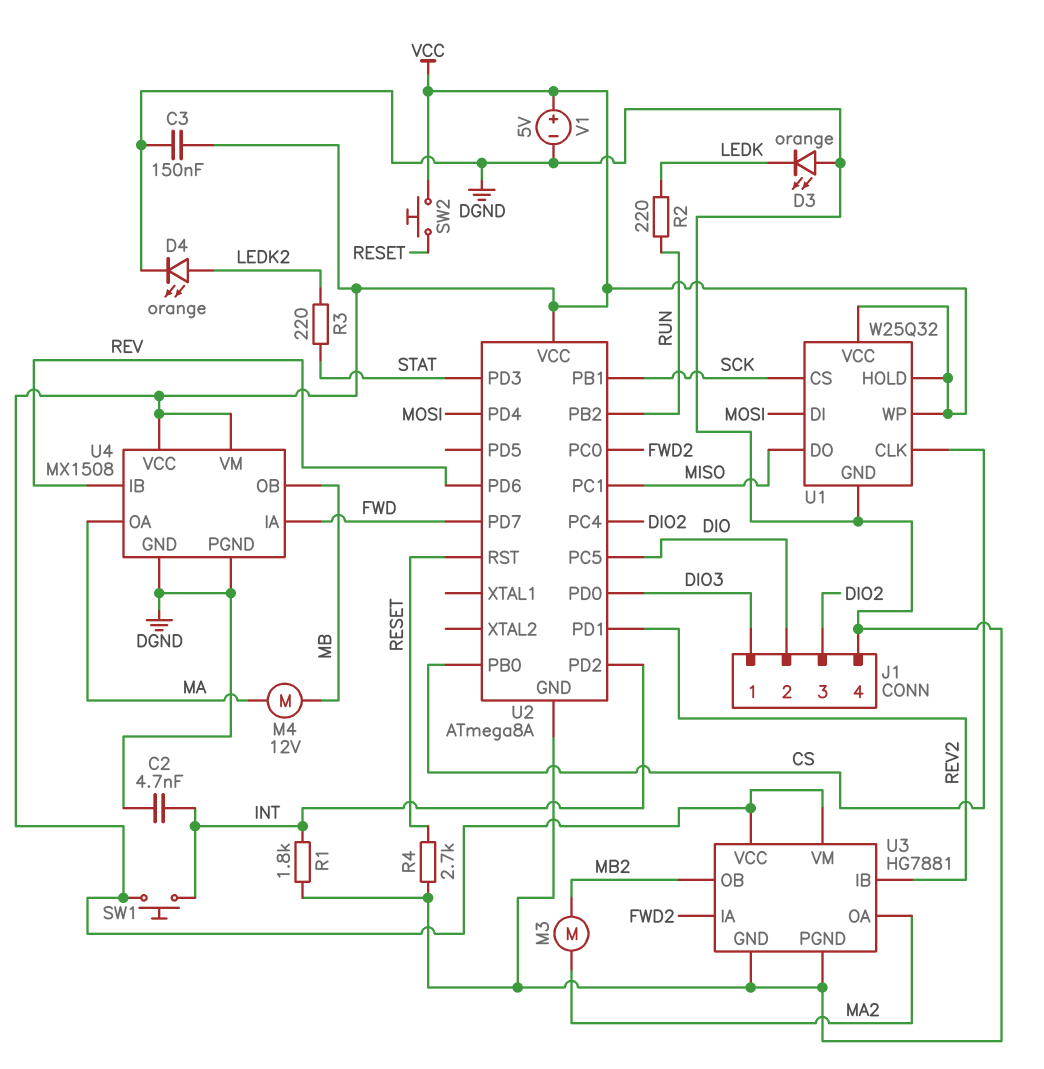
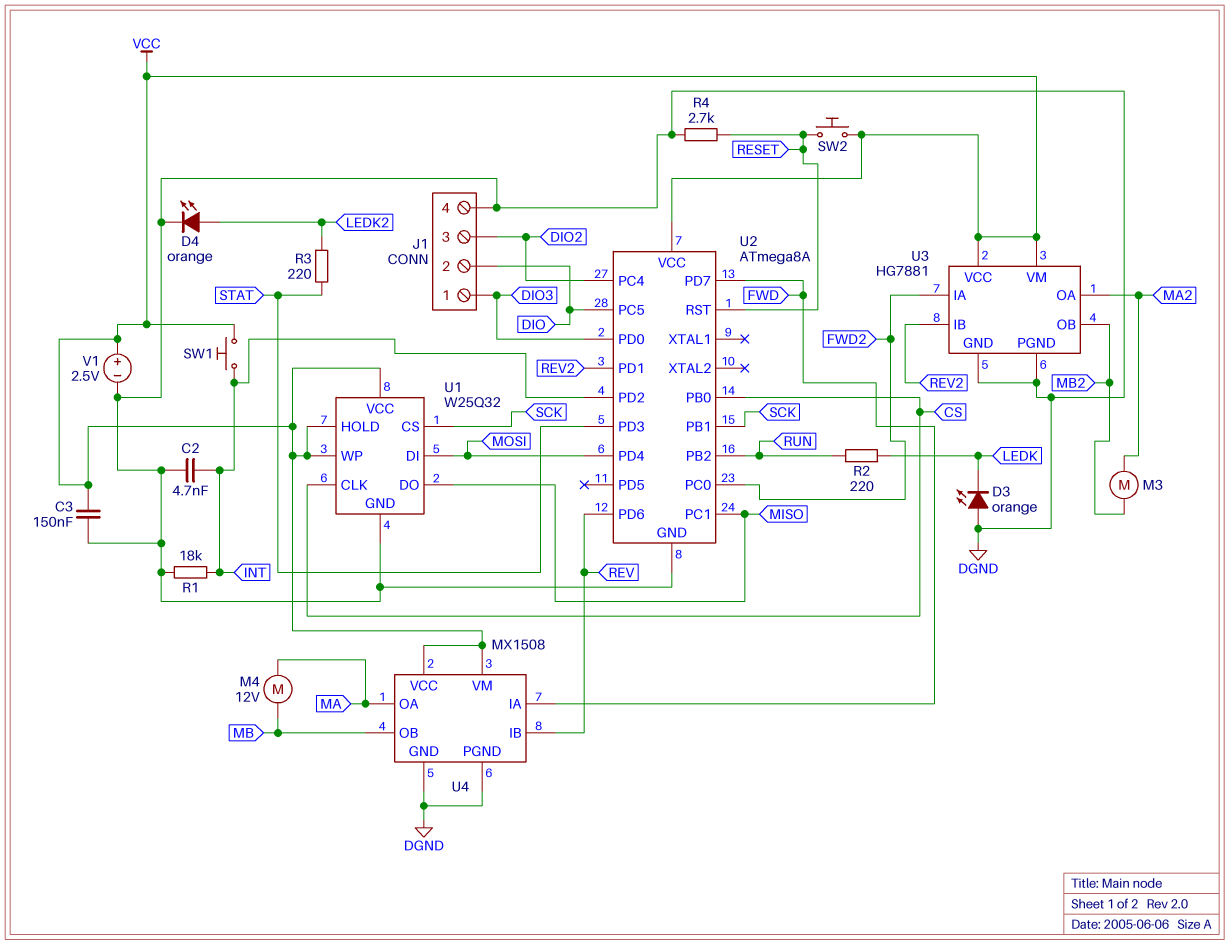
R1: 1.8k (DGND, INT) -> 18k (DGND, INT)
V1: 5V (plus VCC, minus DGND) -> 2.5V (plus VCC, minus DGND)

